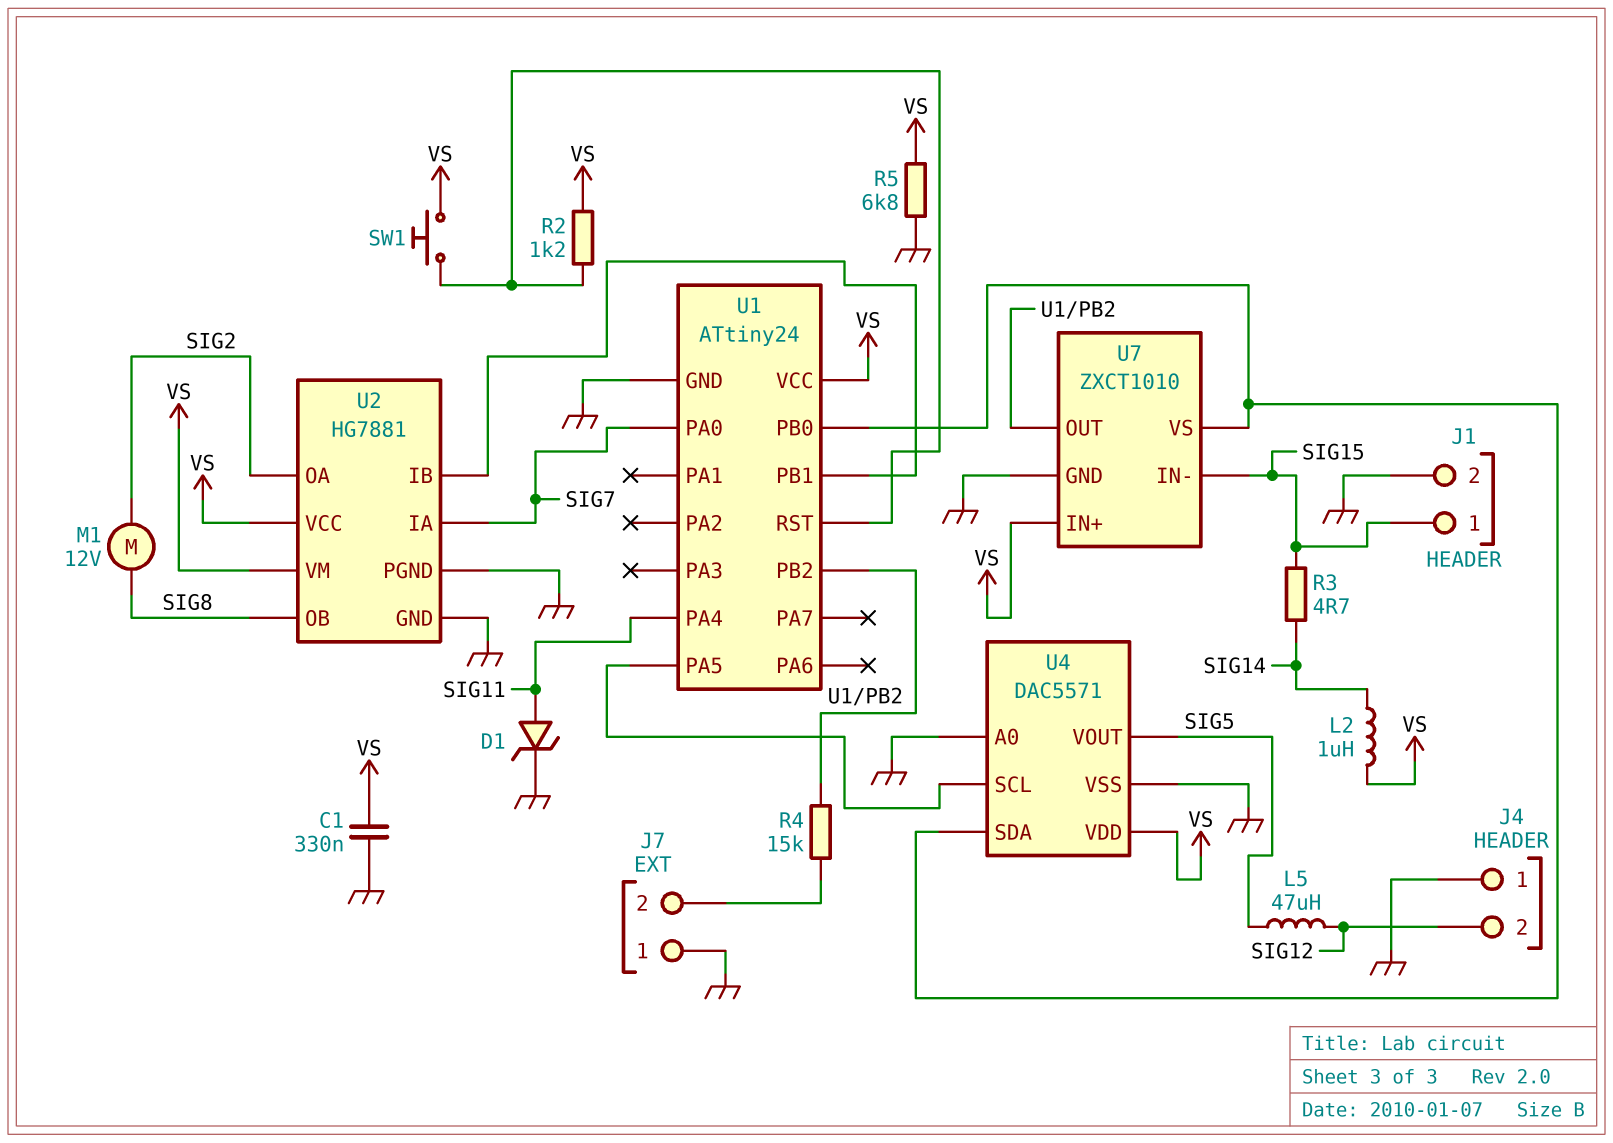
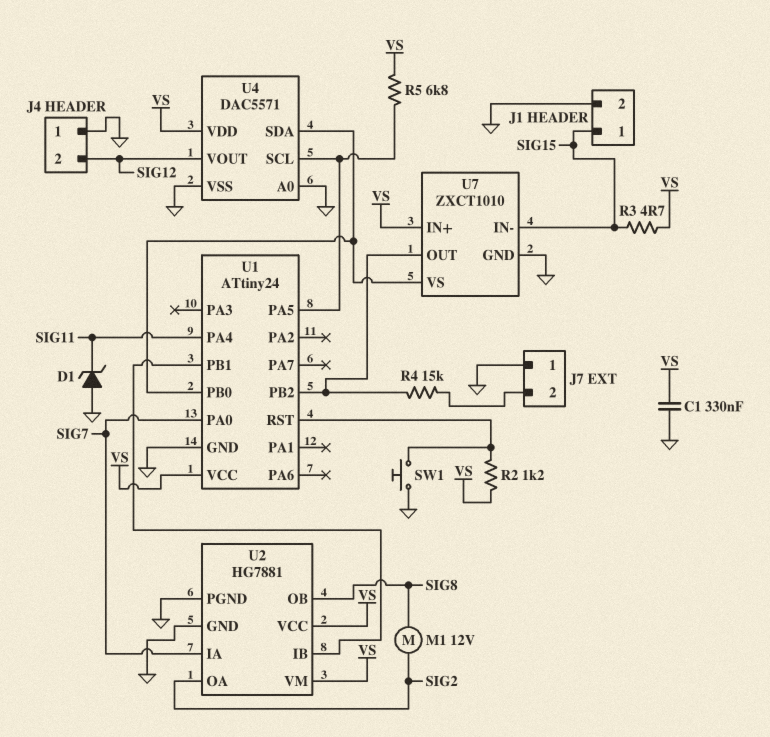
D1: zener (A SIG11, K GND) -> zener (A GND, K SIG11)
L2: 1uH (SIG14, VS) -> none
L5: 47uH (SIG5, SIG12) -> none
R3: 4.7 (SIG14, SIG15) -> 4.7 (SIG15, VS)
R5: 6.8k (GND, VS) -> 6.8k (U1/PA5, VS)
SW1: button (U1/RST, VS) -> button (GND, U1/RST)
U4 pin VOUT: SIG5 -> SIG12

